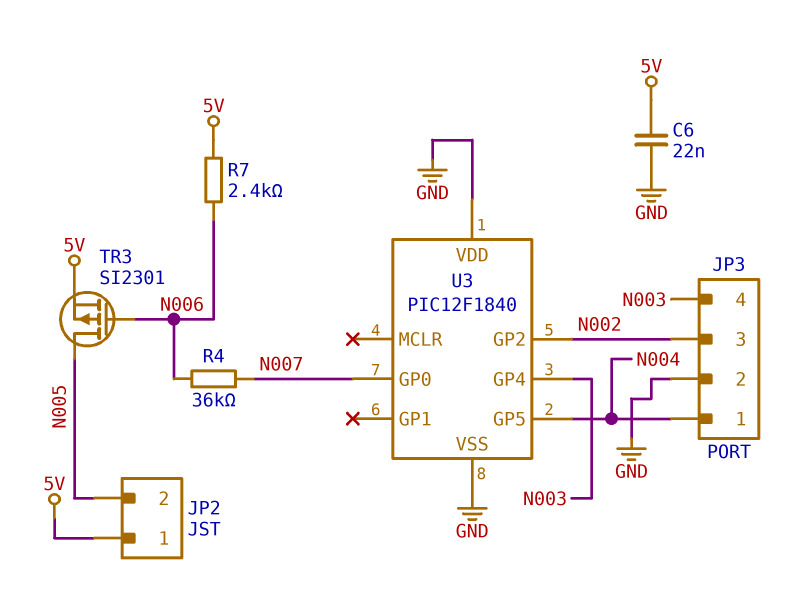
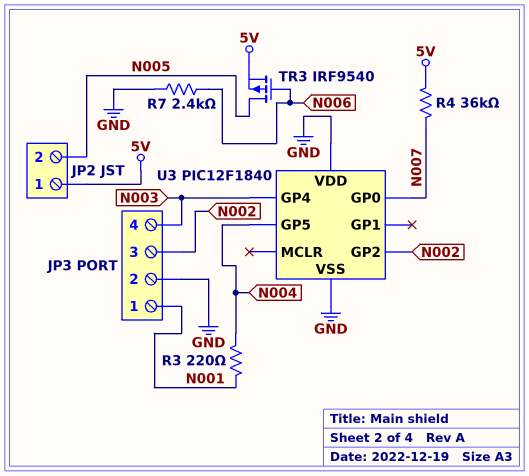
C6: 22nF (5V, GND) -> none
JP3 pin 1: N004 -> N001
R3: none -> 220 (N001, N004)
R4: 36k (N006, N007) -> 36k (5V, N007)
R7: 2.4k (5V, N006) -> 2.4k (GND, N006)
TR3: PMOS SI2301 (G N006, D N005, S 5V) -> PMOS IRF9540 (G N006, D N005, S 5V)

